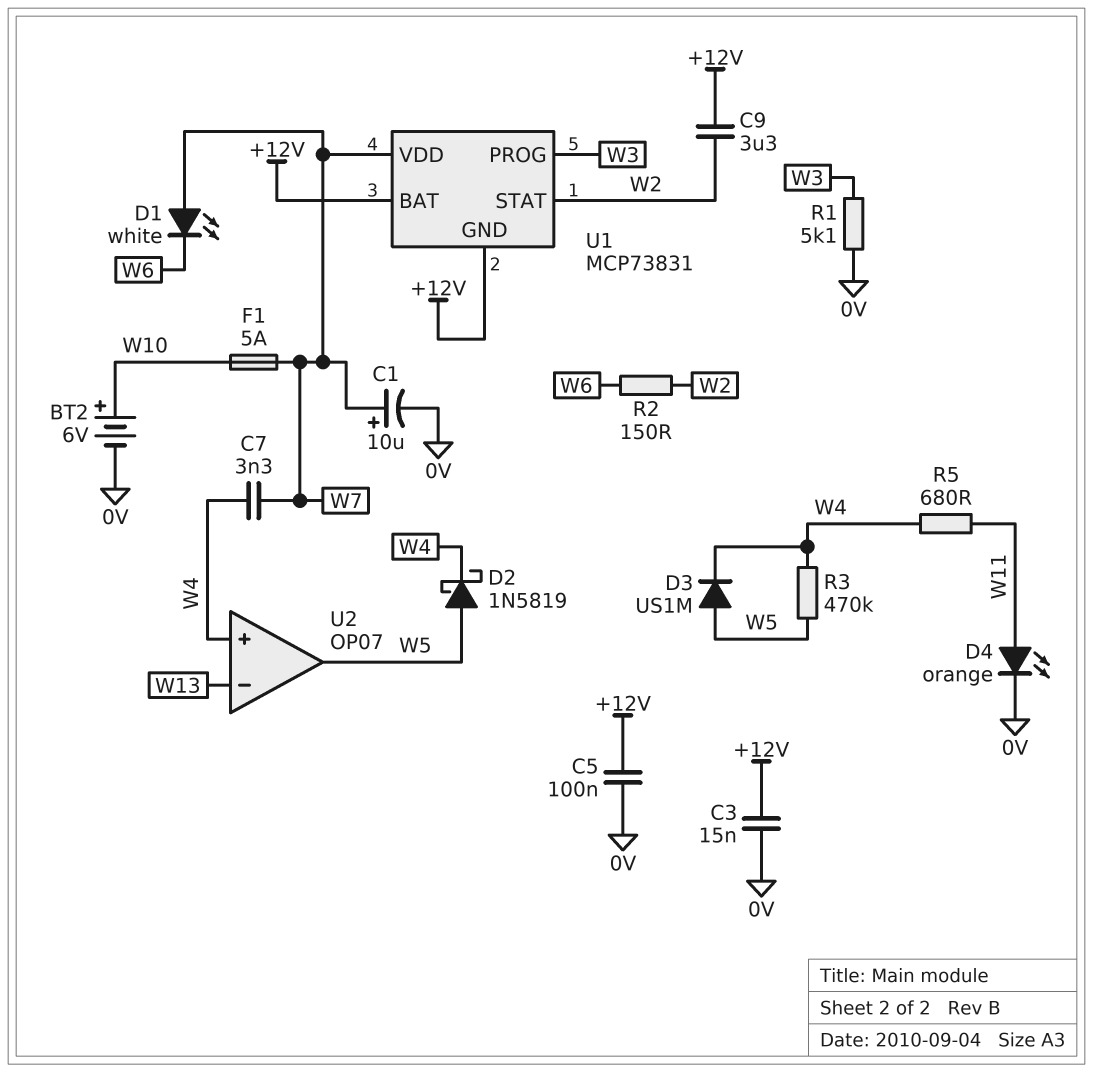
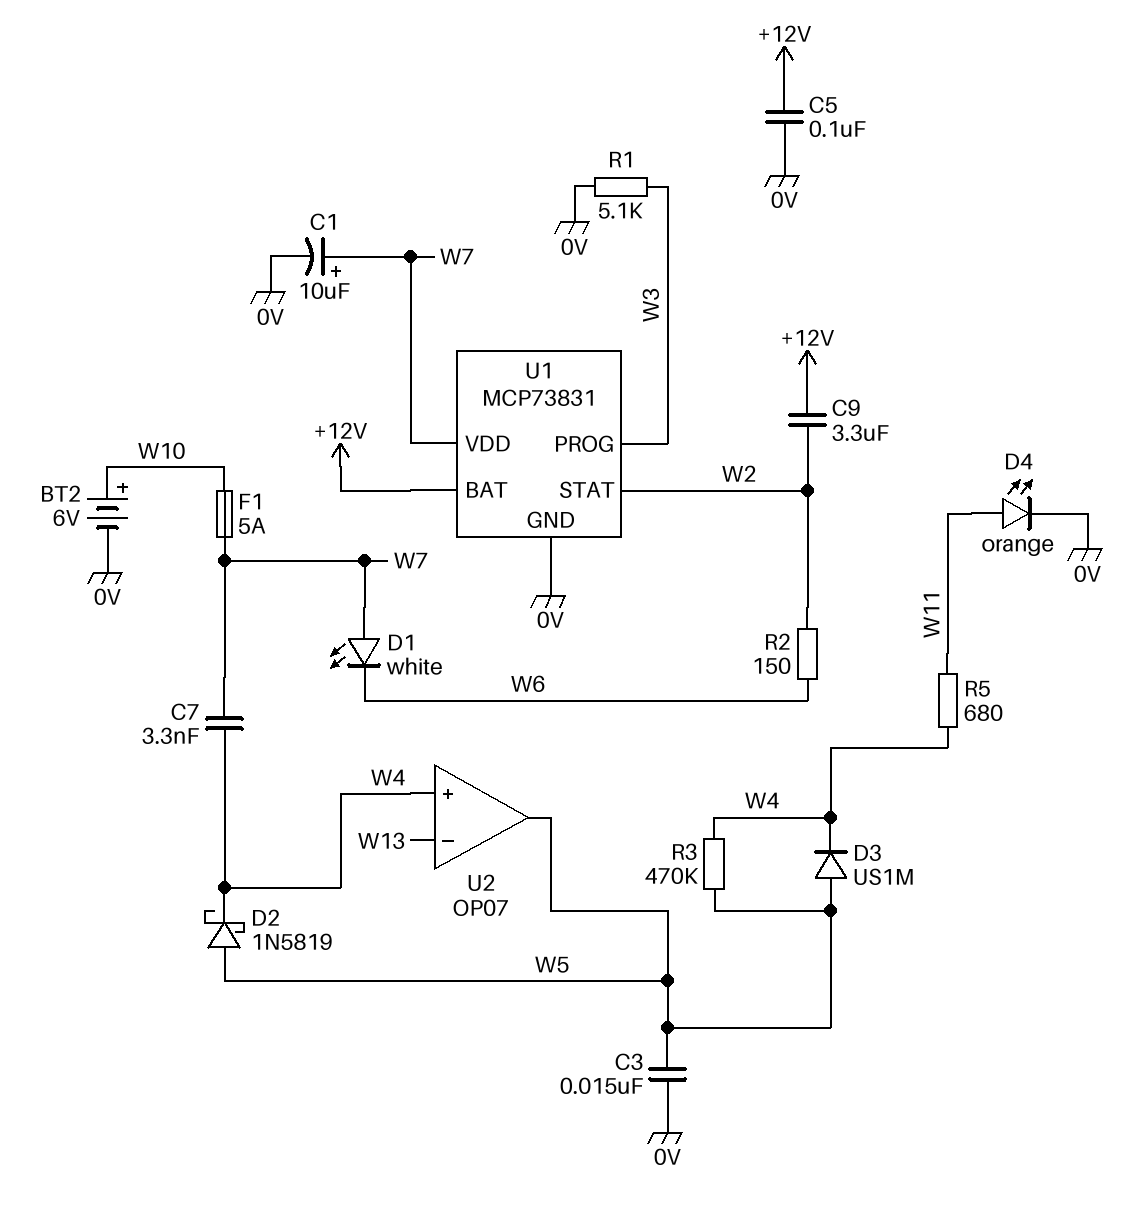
C3: 15nF (+12V, 0V) -> 15nF (0V, W5)
U1 pin GND: +12V -> 0V

